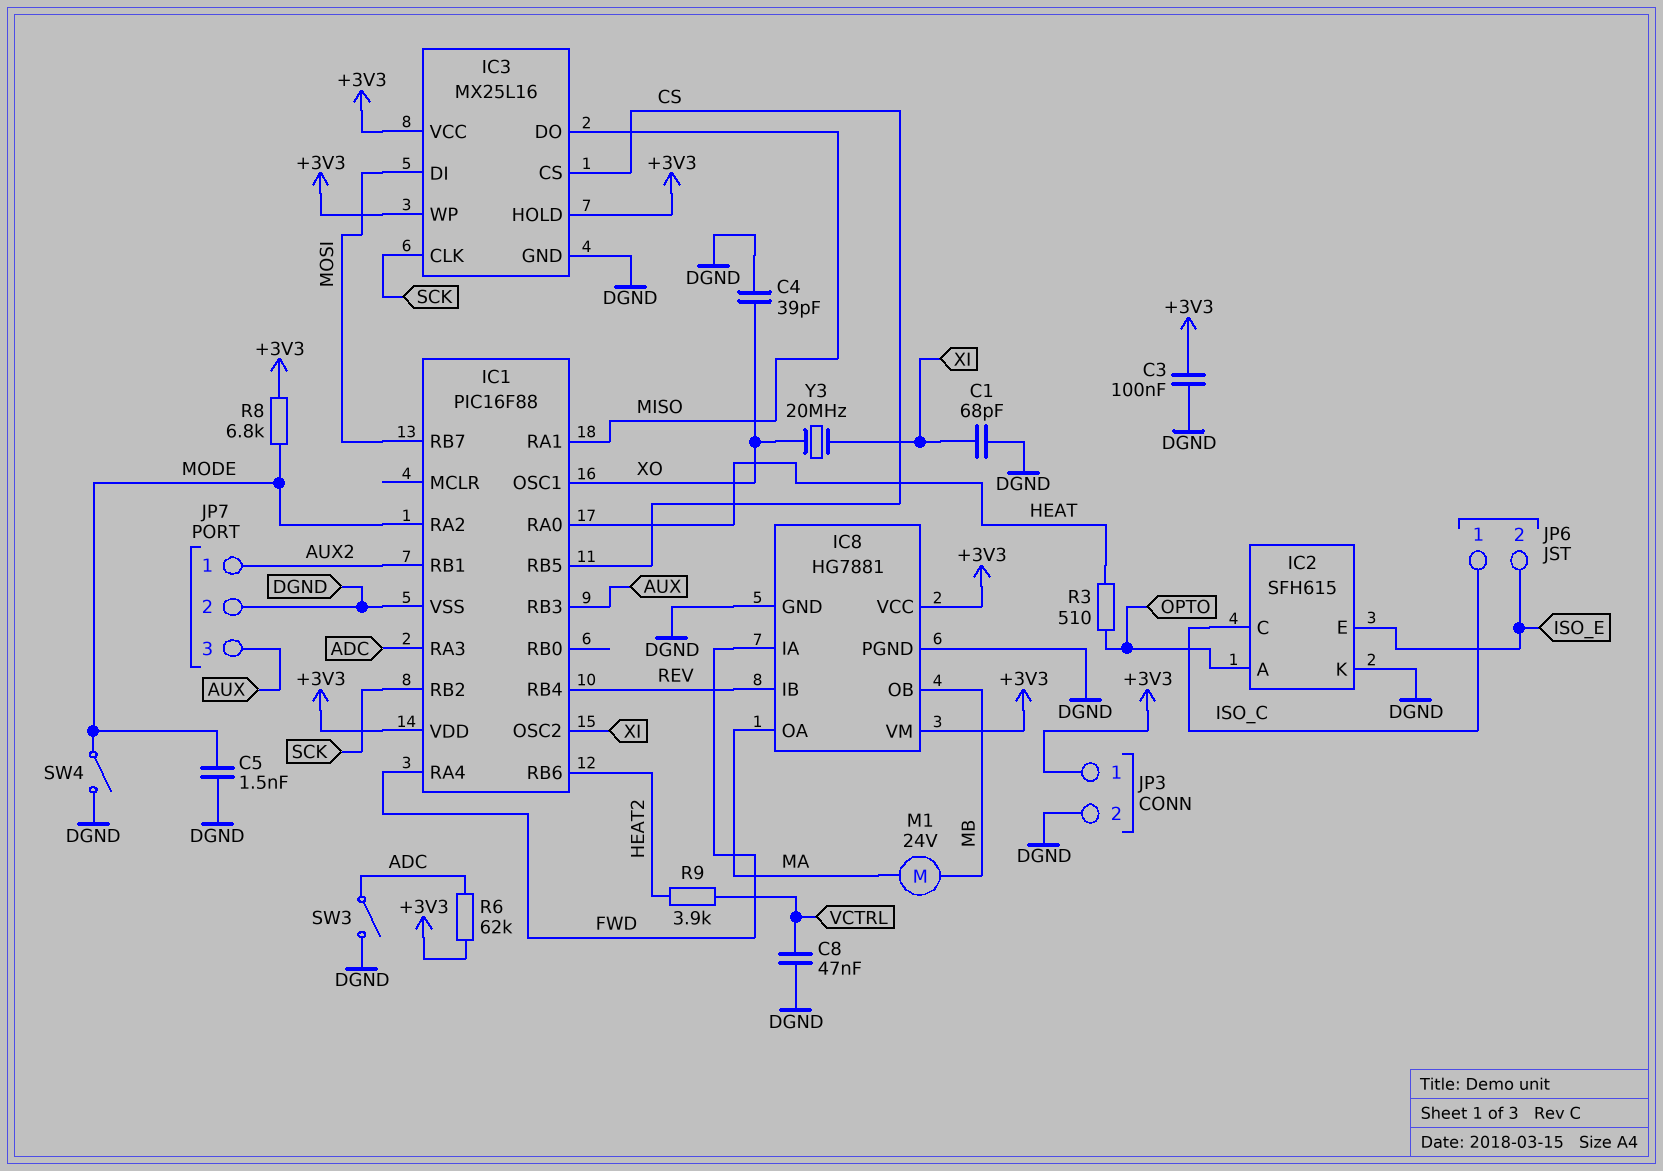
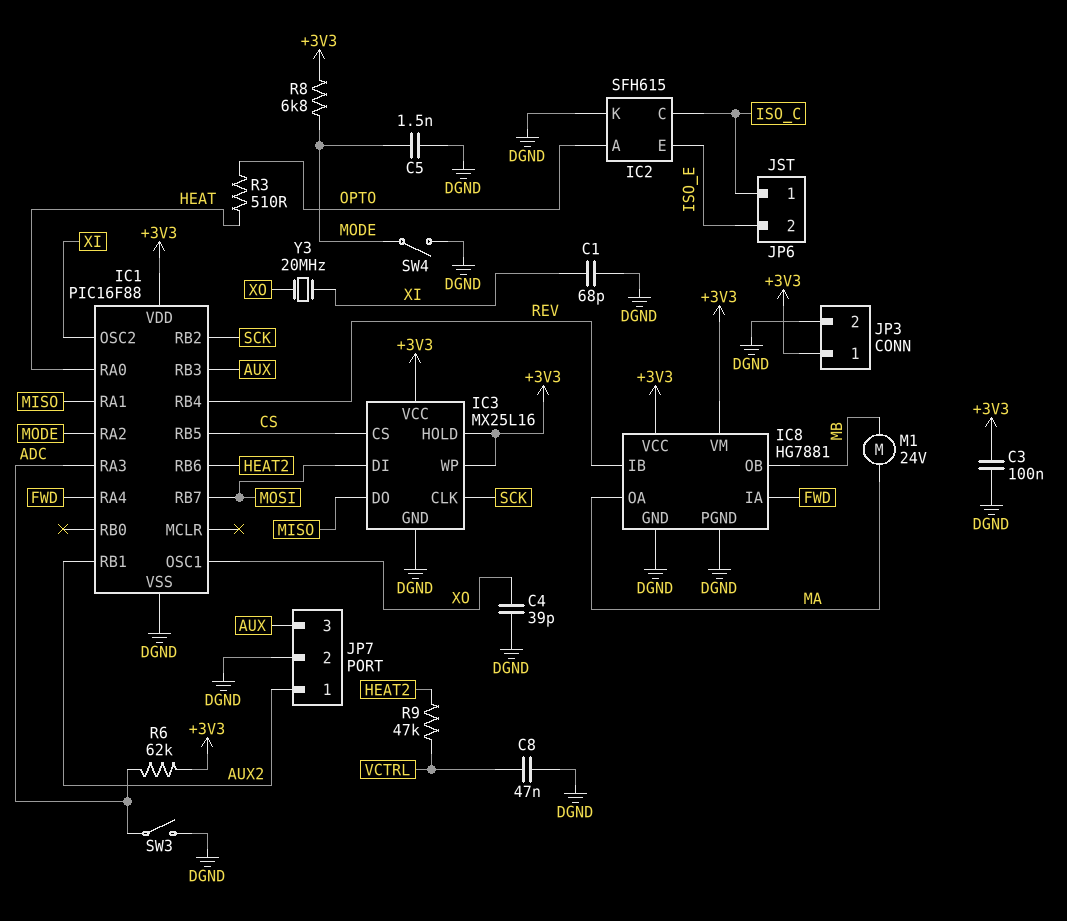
R9: 3.9k (HEAT2, VCTRL) -> 47k (HEAT2, VCTRL)

